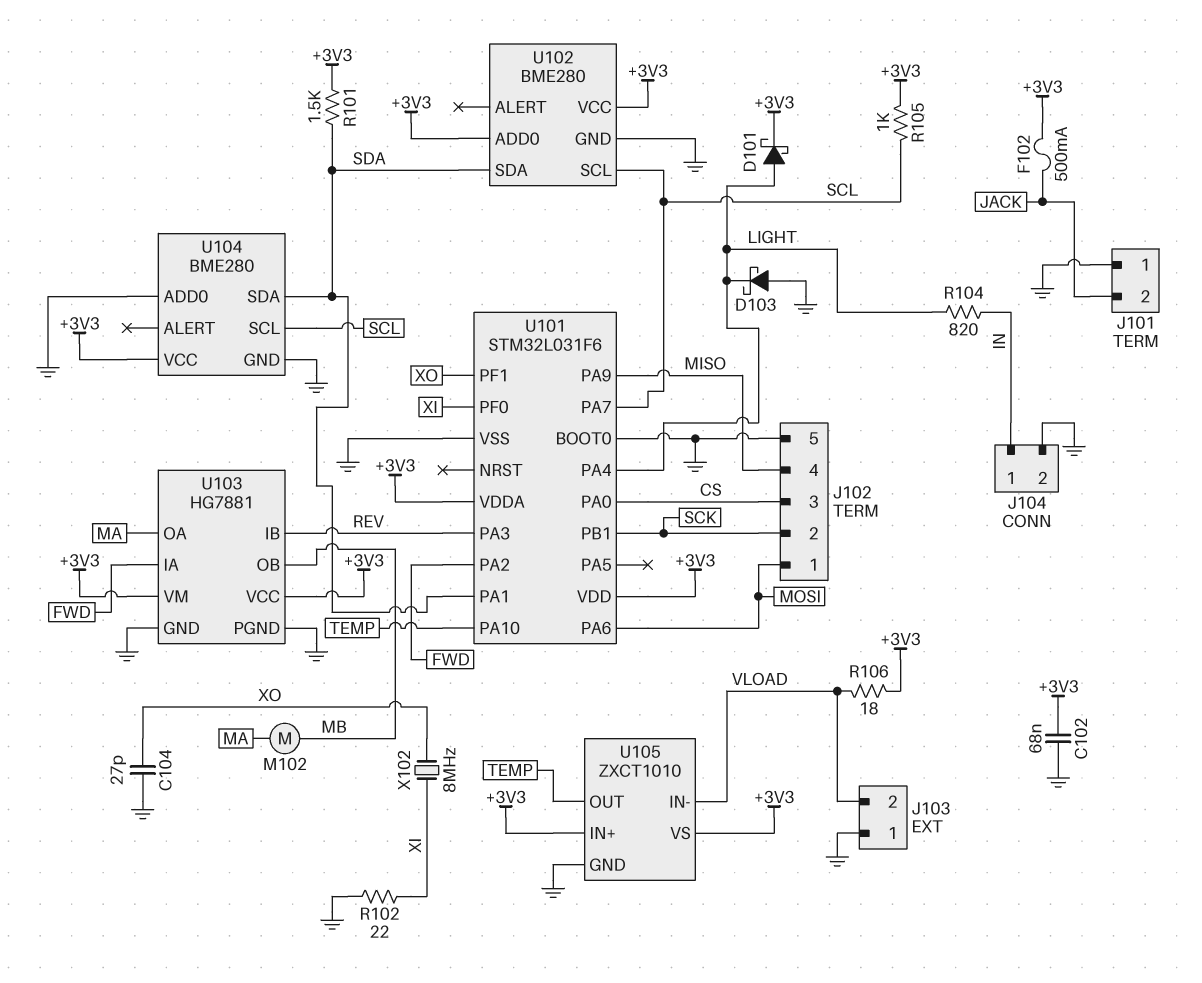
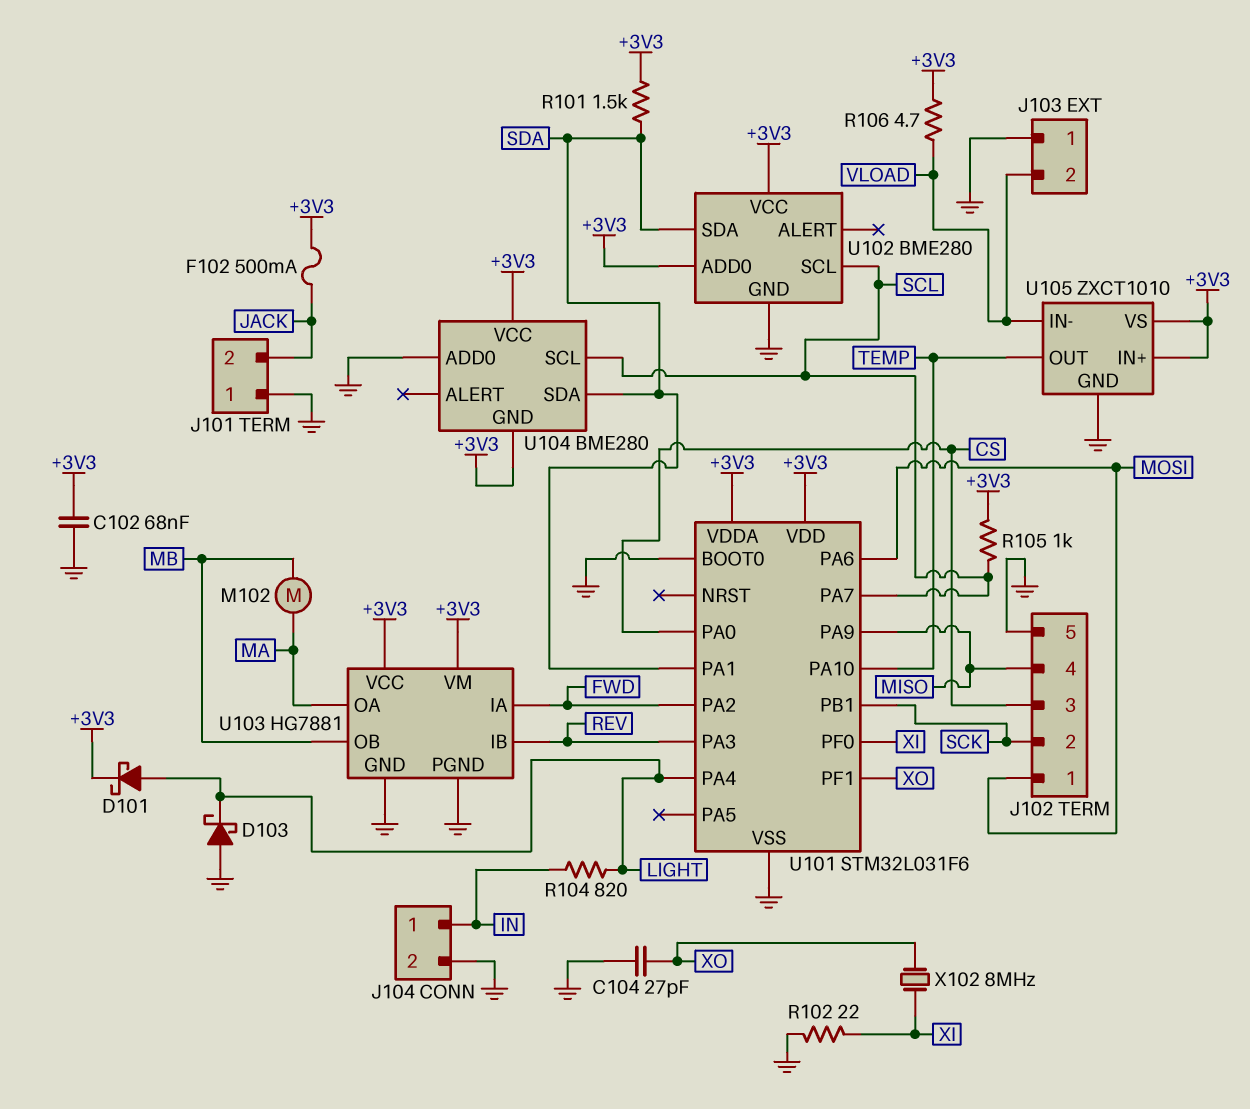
R106: 18 (+3V3, VLOAD) -> 4.7 (+3V3, VLOAD)
U104 pin GND: GND -> +3V3

